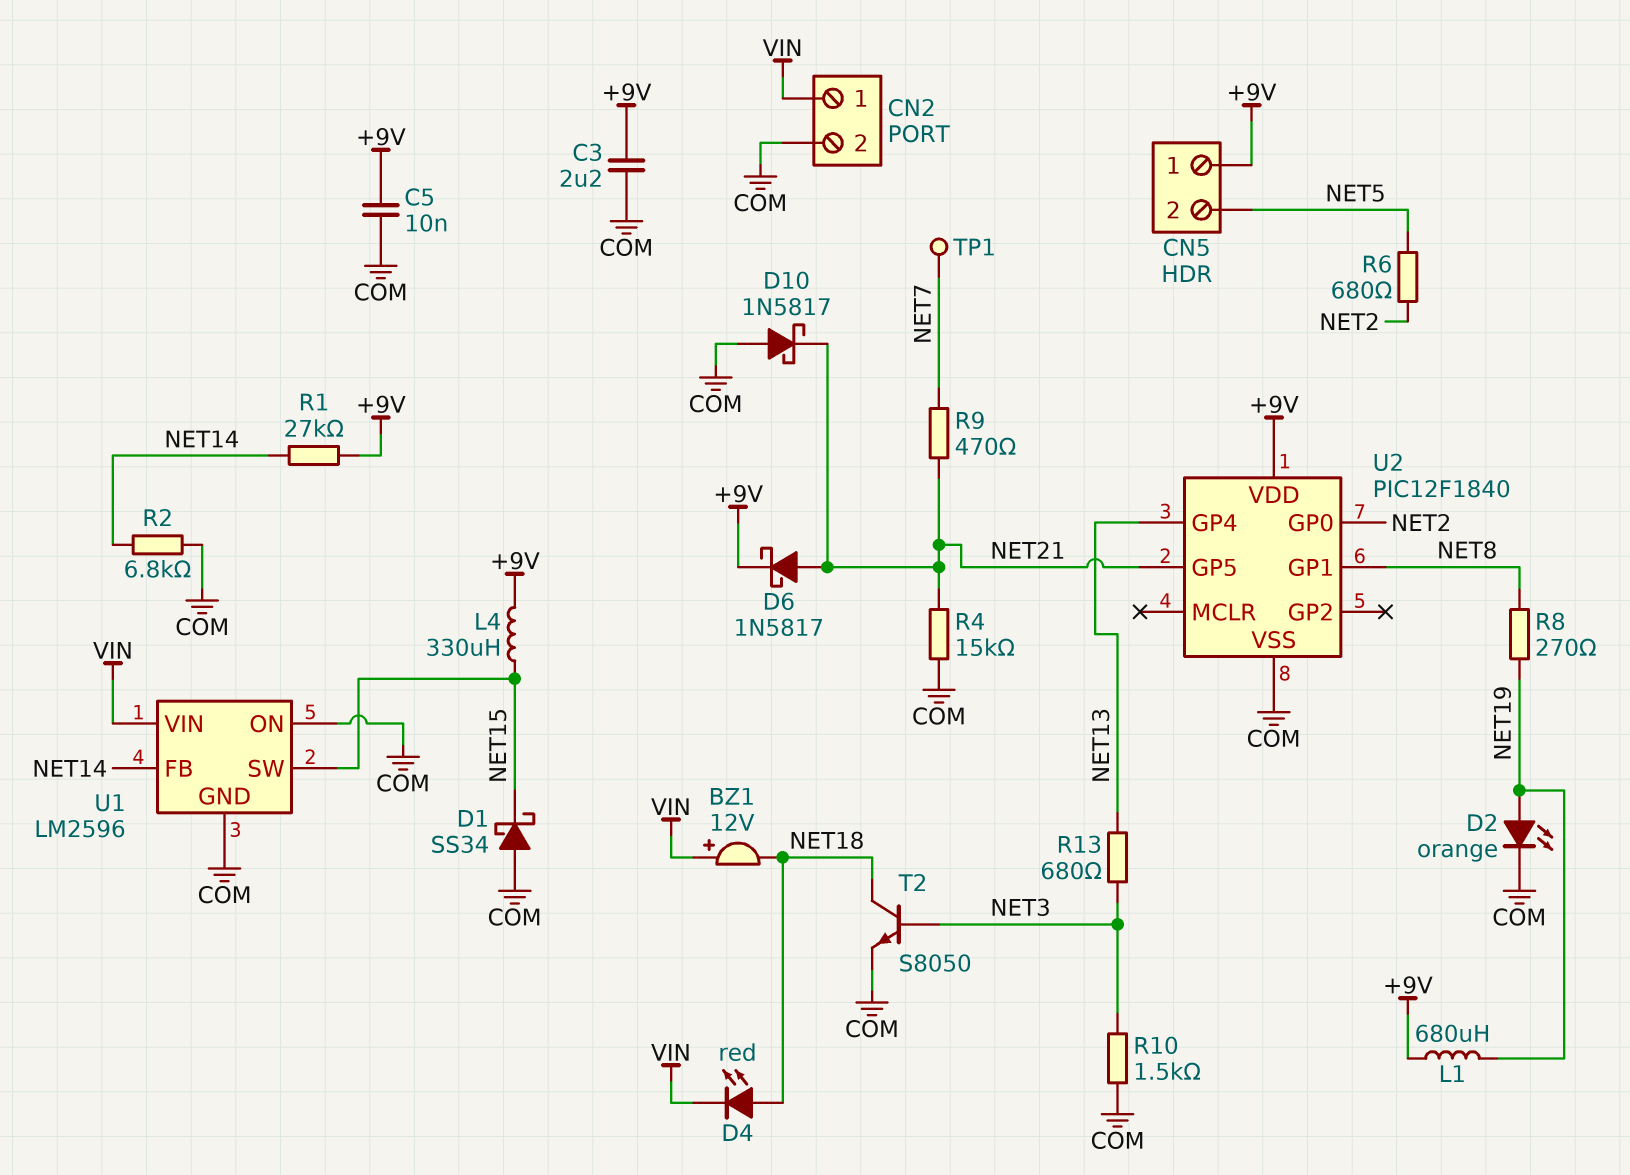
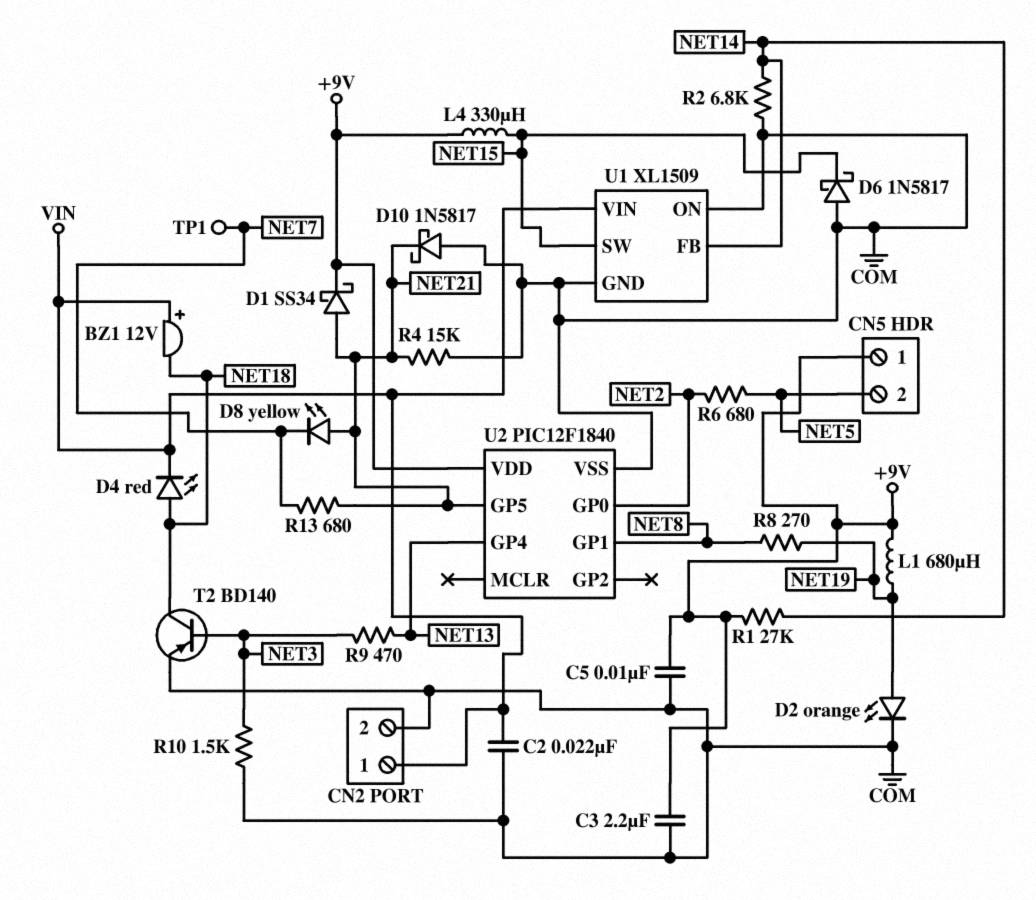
C2: none -> 22nF (COM, VIN)
D1: schottky SS34 (A COM, K NET15) -> schottky SS34 (A NET21, K +9V)
D6: schottky 1N5817 (A NET21, K +9V) -> schottky 1N5817 (A COM, K NET15)
D8: none -> LED yellow (A NET21, K NET7)
R9: 470 (NET7, NET21) -> 470 (NET3, NET13)
R13: 680 (NET3, NET13) -> 680 (NET7, NET21)
T2: NPN S8050 (B NET3, C NET18, E COM) -> PNP BD140 (B NET3, C NET18, E COM)
U1: LM2596 -> XL1509

